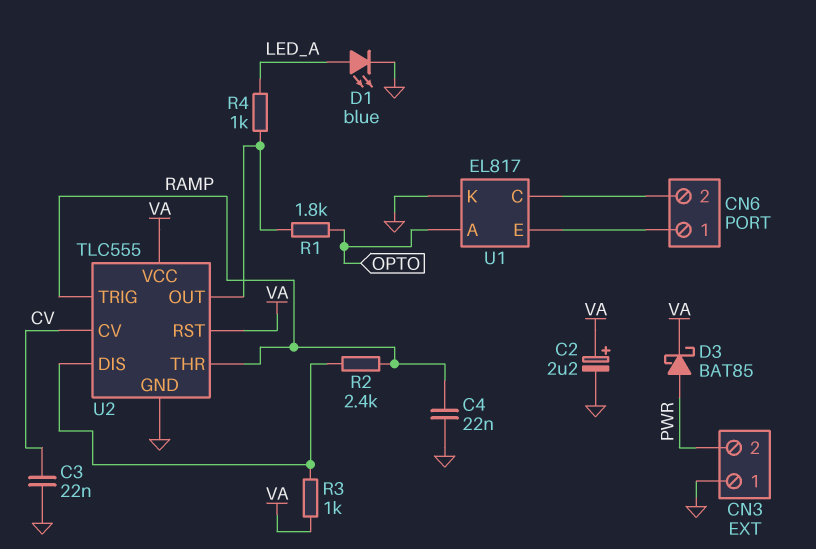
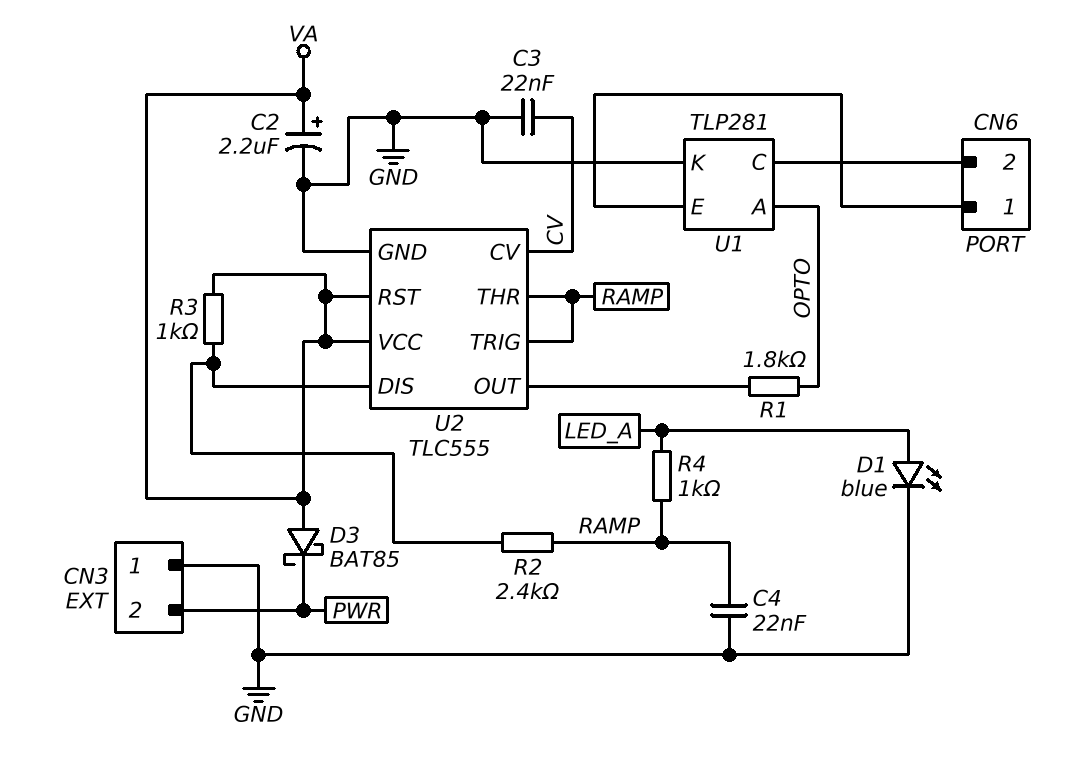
D3: schottky BAT85 (A PWR, K VA) -> schottky BAT85 (A VA, K PWR)
R4: 1k (LED_A, U2/OUT) -> 1k (LED_A, RAMP)
U1: EL817 -> TLP281

